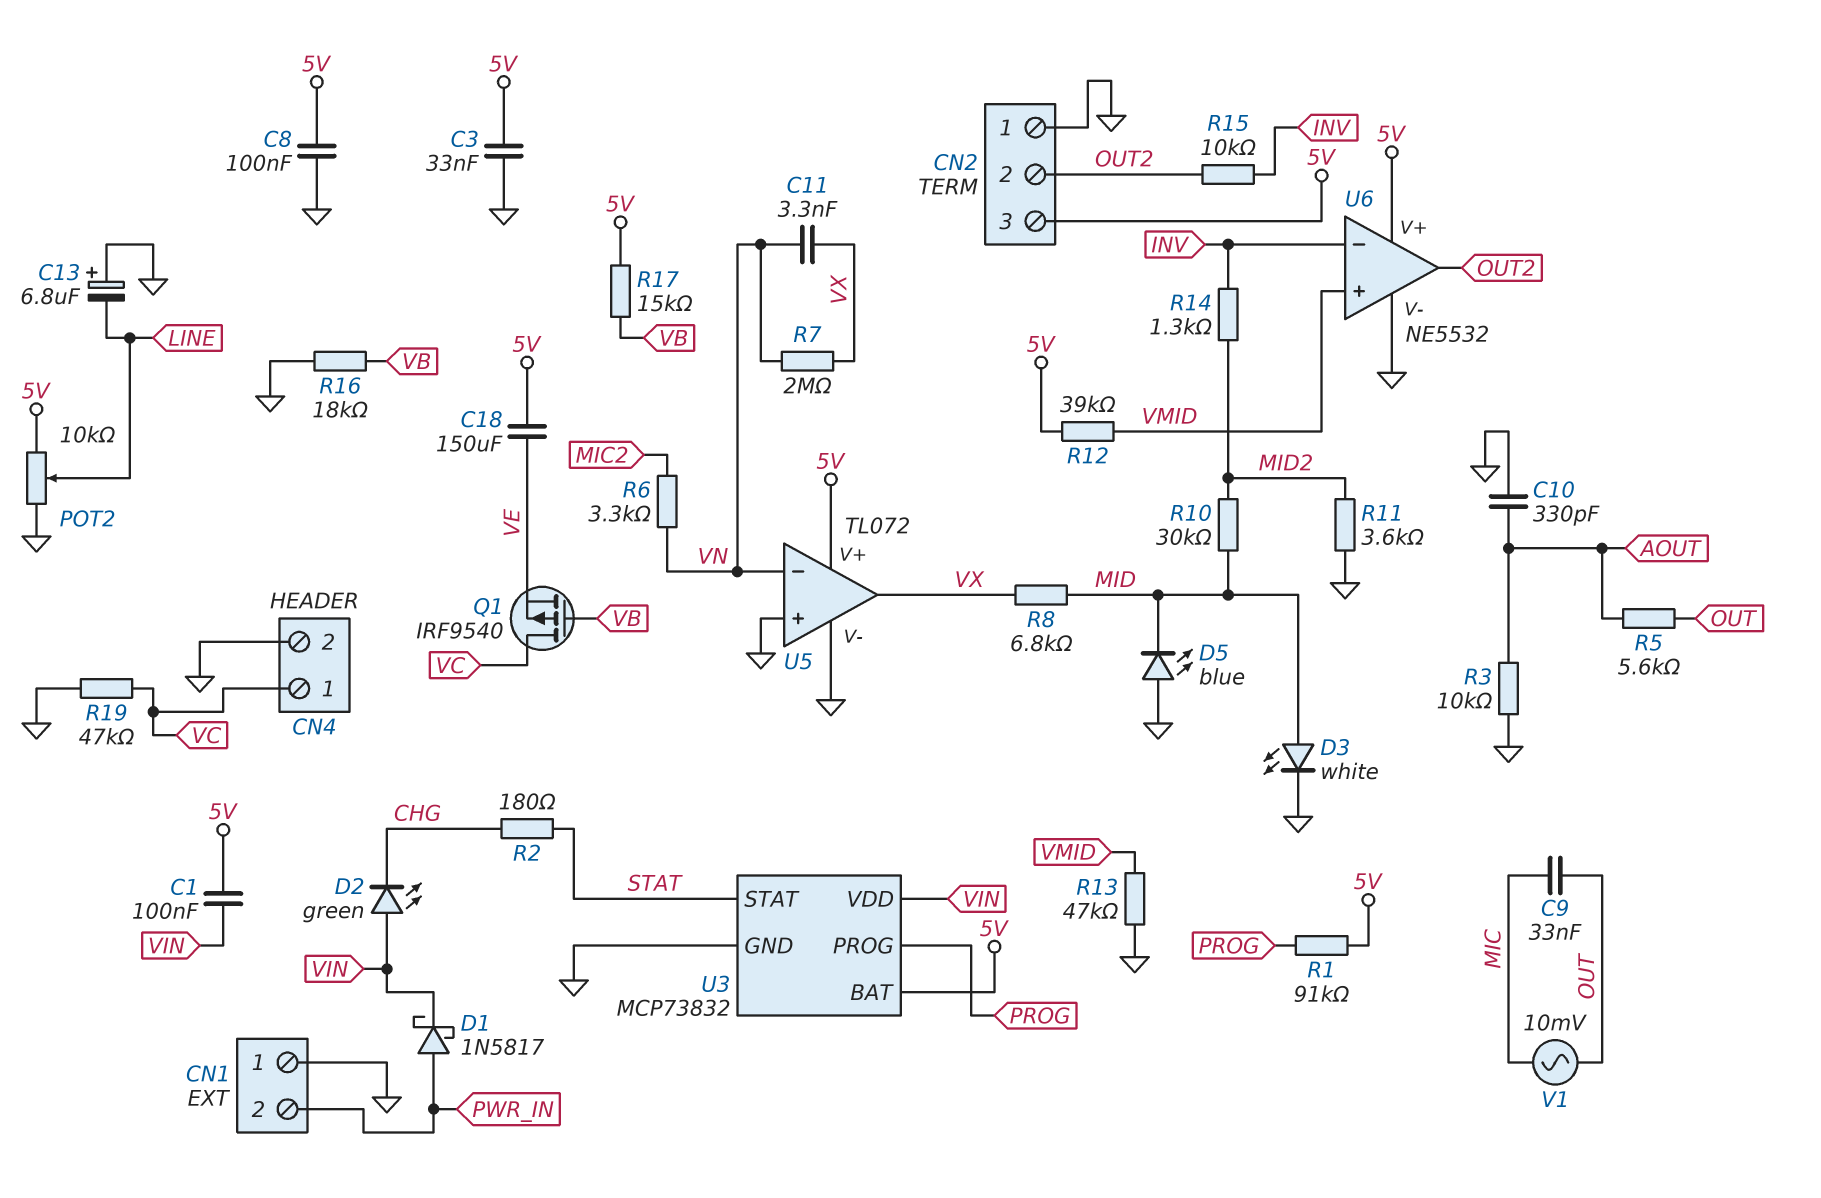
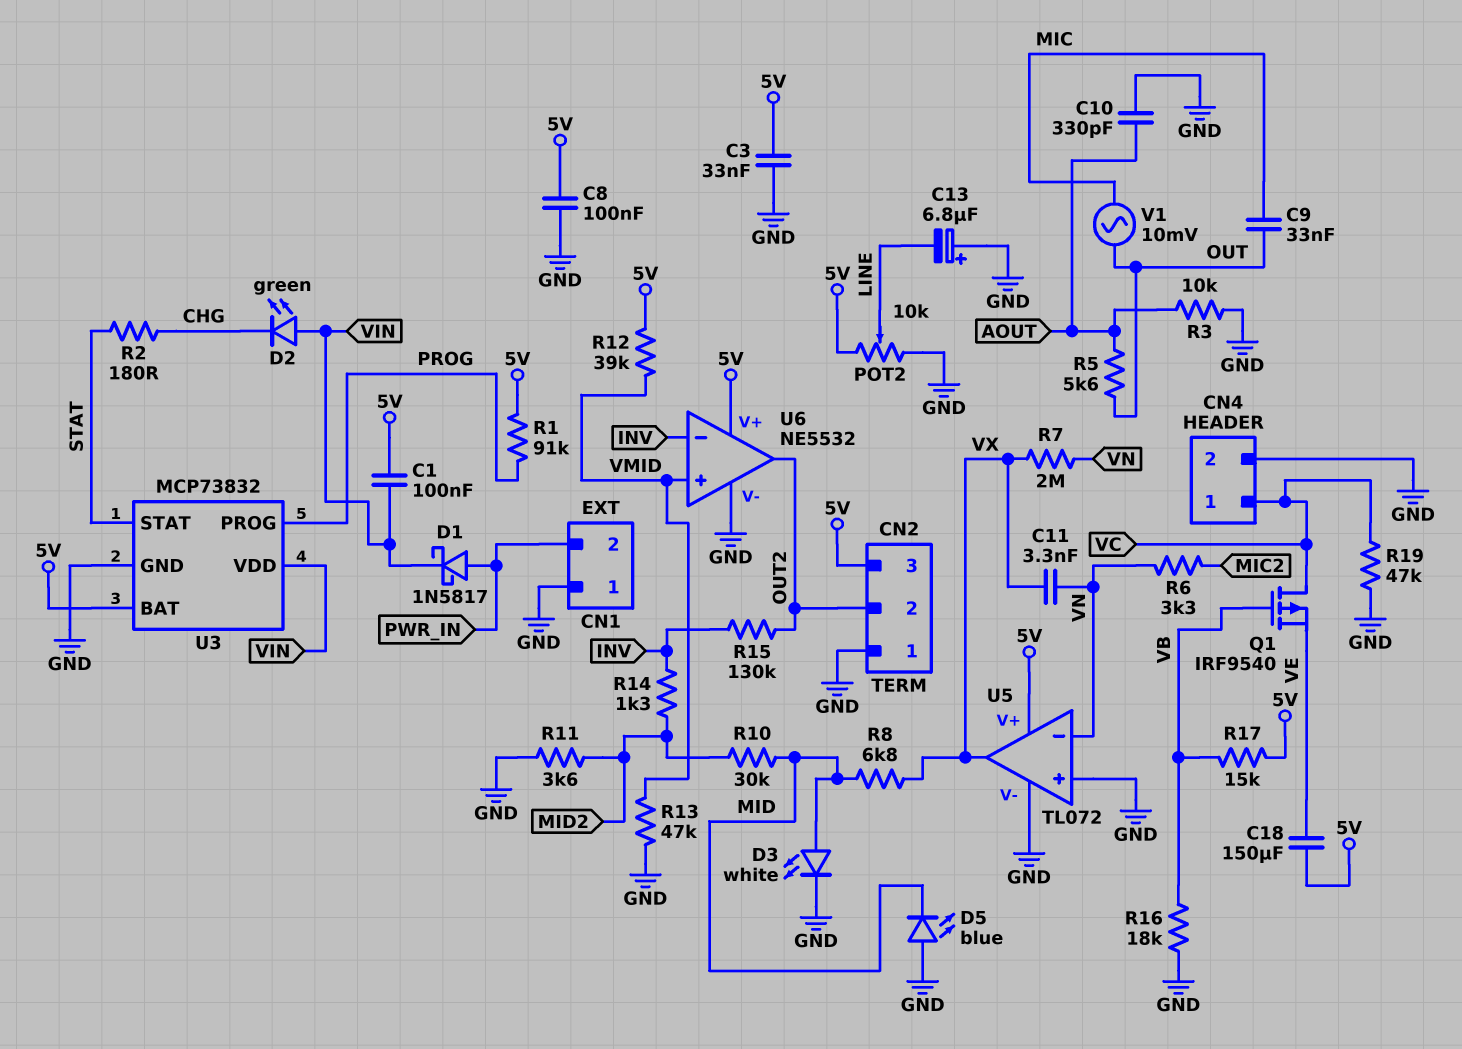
R15: 10k (INV, OUT2) -> 130k (INV, OUT2)

